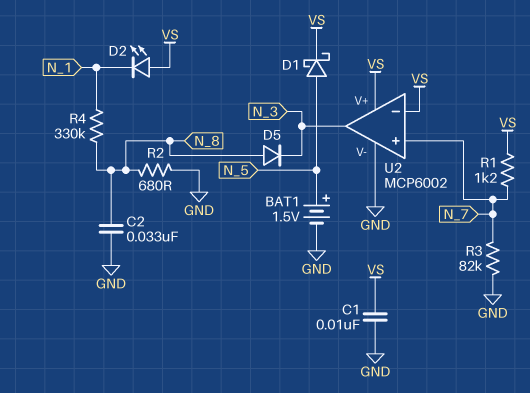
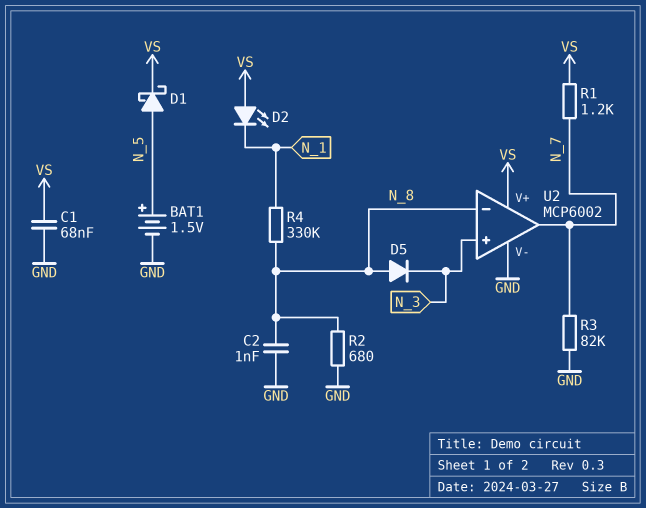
C1: 10nF (GND, VS) -> 68nF (GND, VS)
C2: 33nF (GND, N_8) -> 1nF (GND, N_8)
U2 pin in+: N_7 -> N_3
U2 pin in-: VS -> N_8
U2 pin out: N_3 -> N_7

